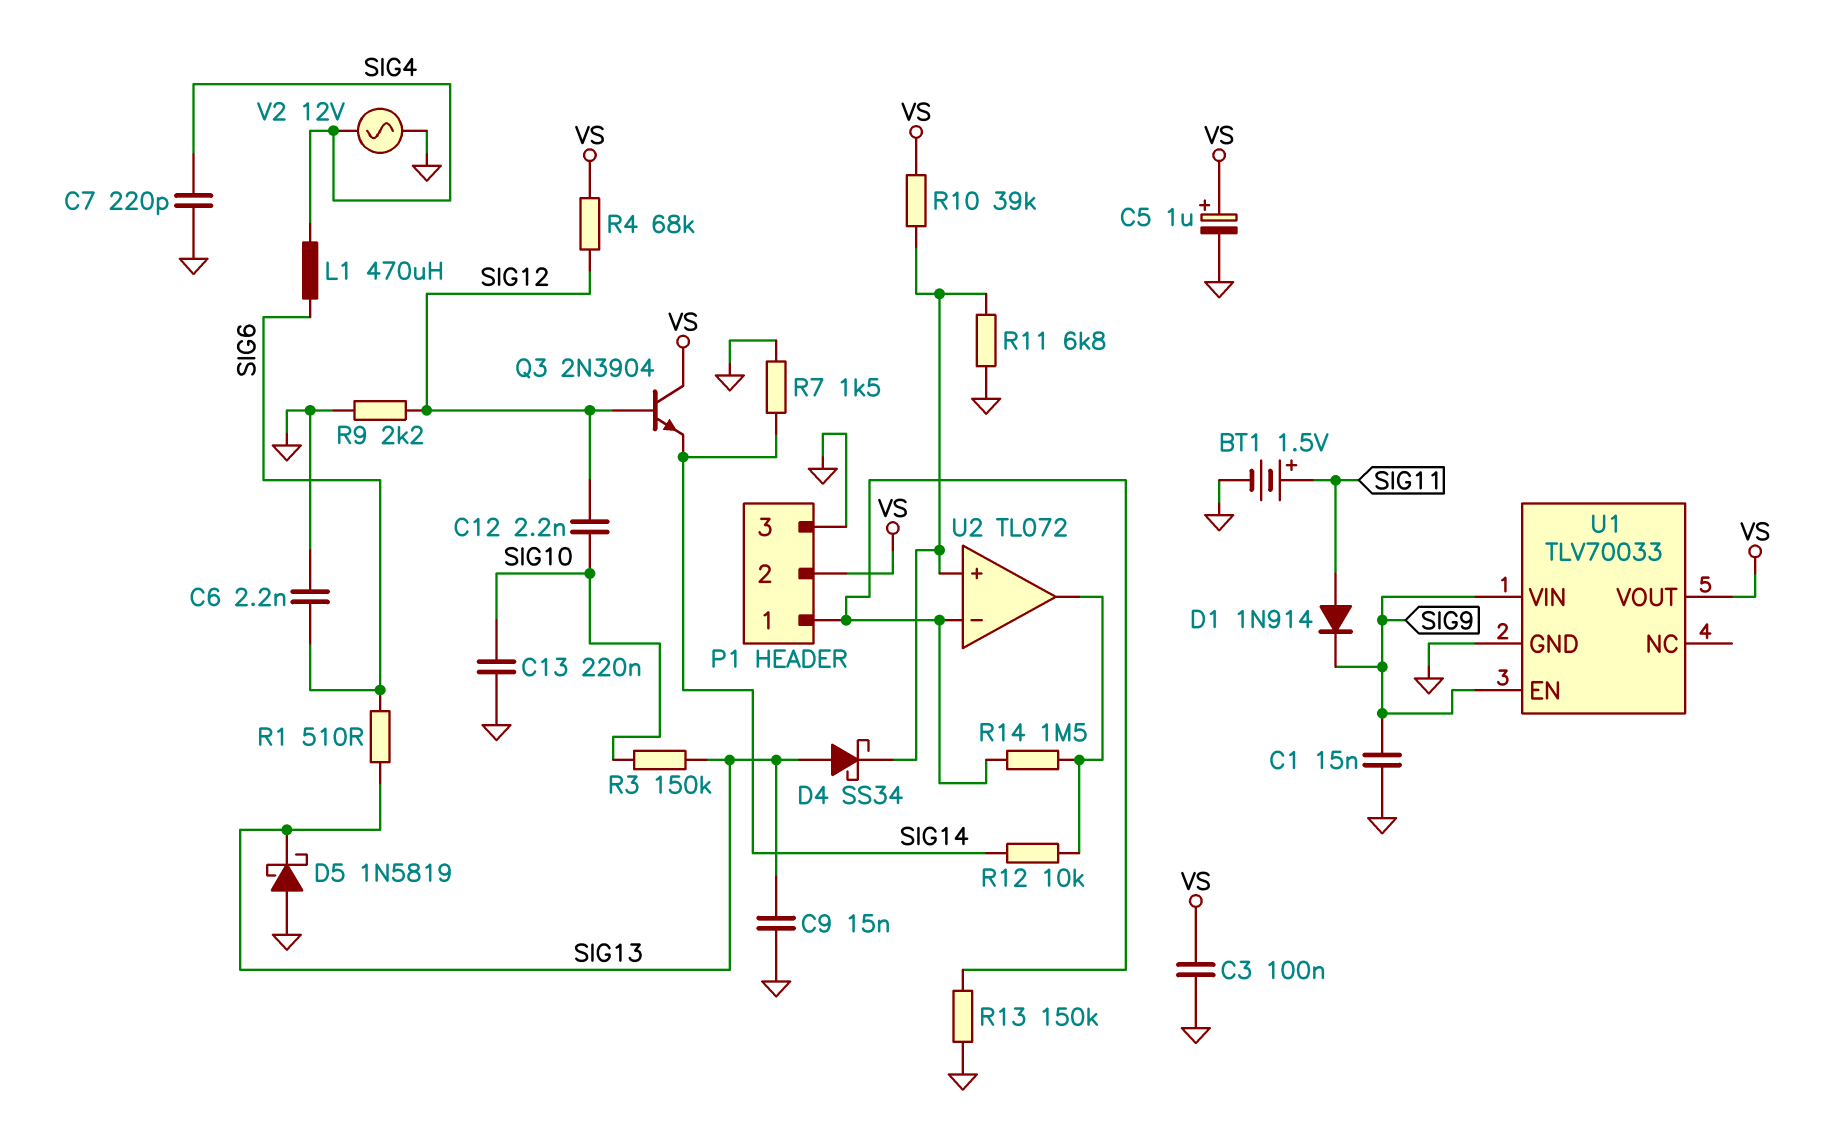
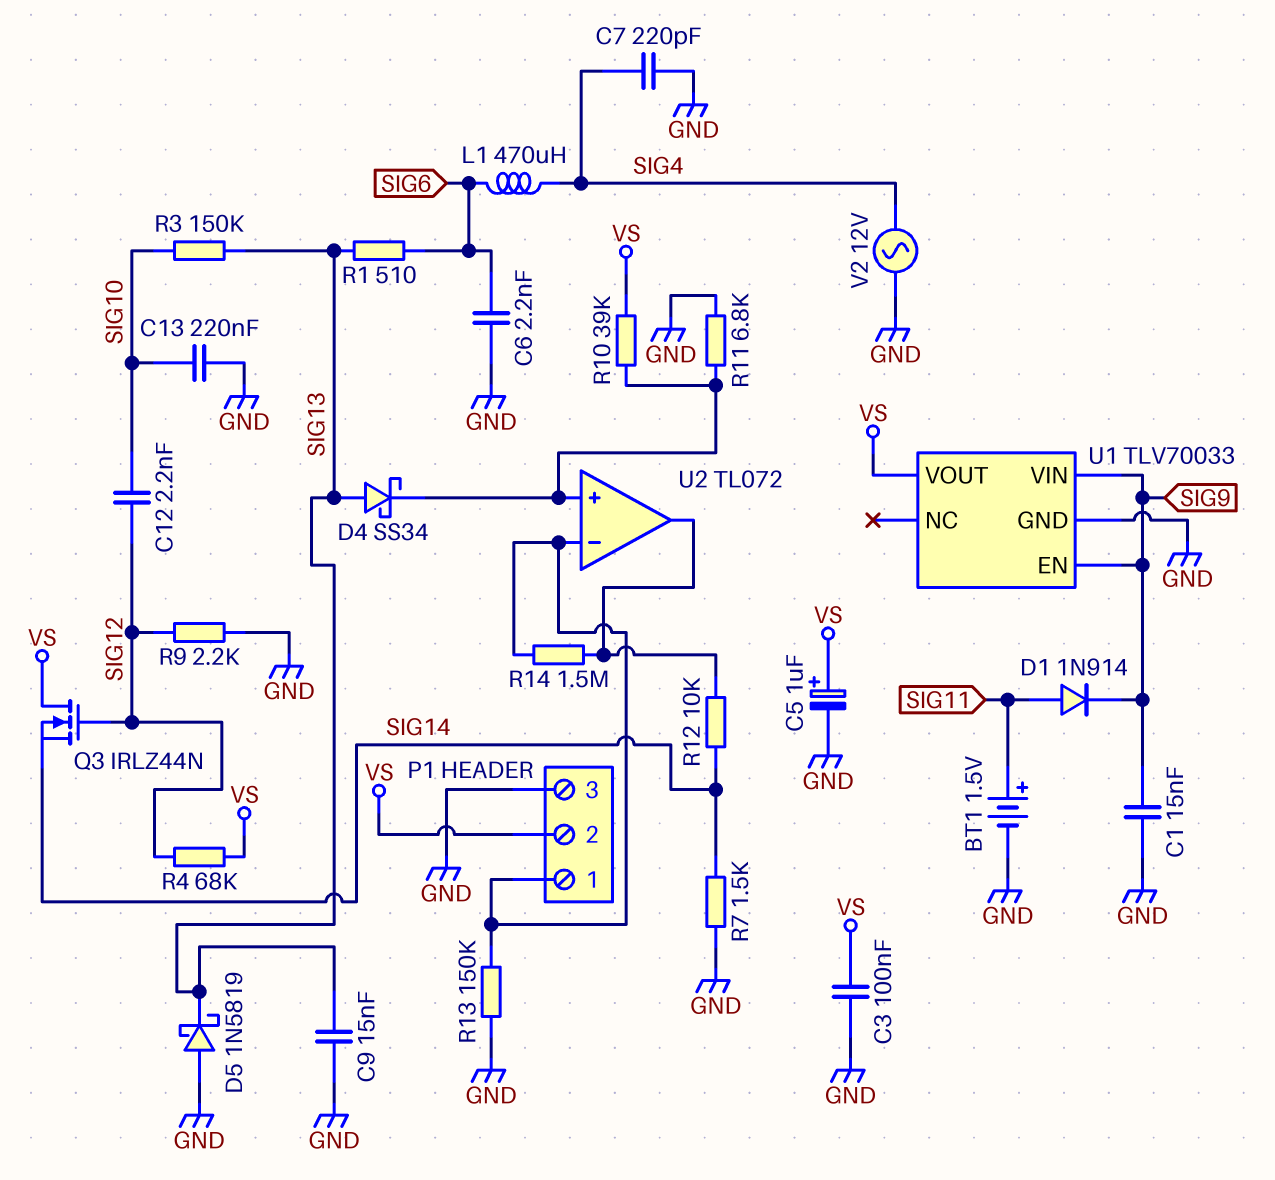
Q3: NPN 2N3904 (B SIG12, C VS, E SIG14) -> NMOS IRLZ44N (G SIG12, D VS, S SIG14)

